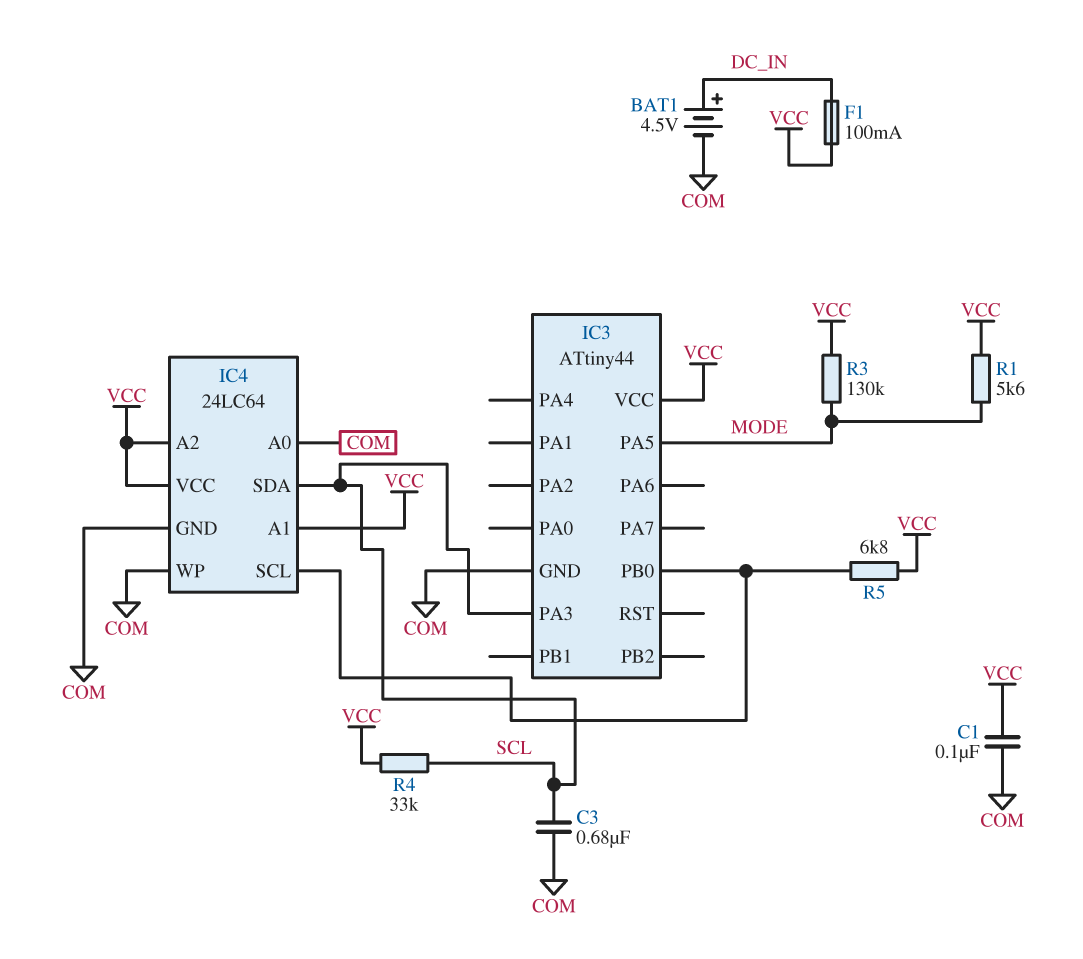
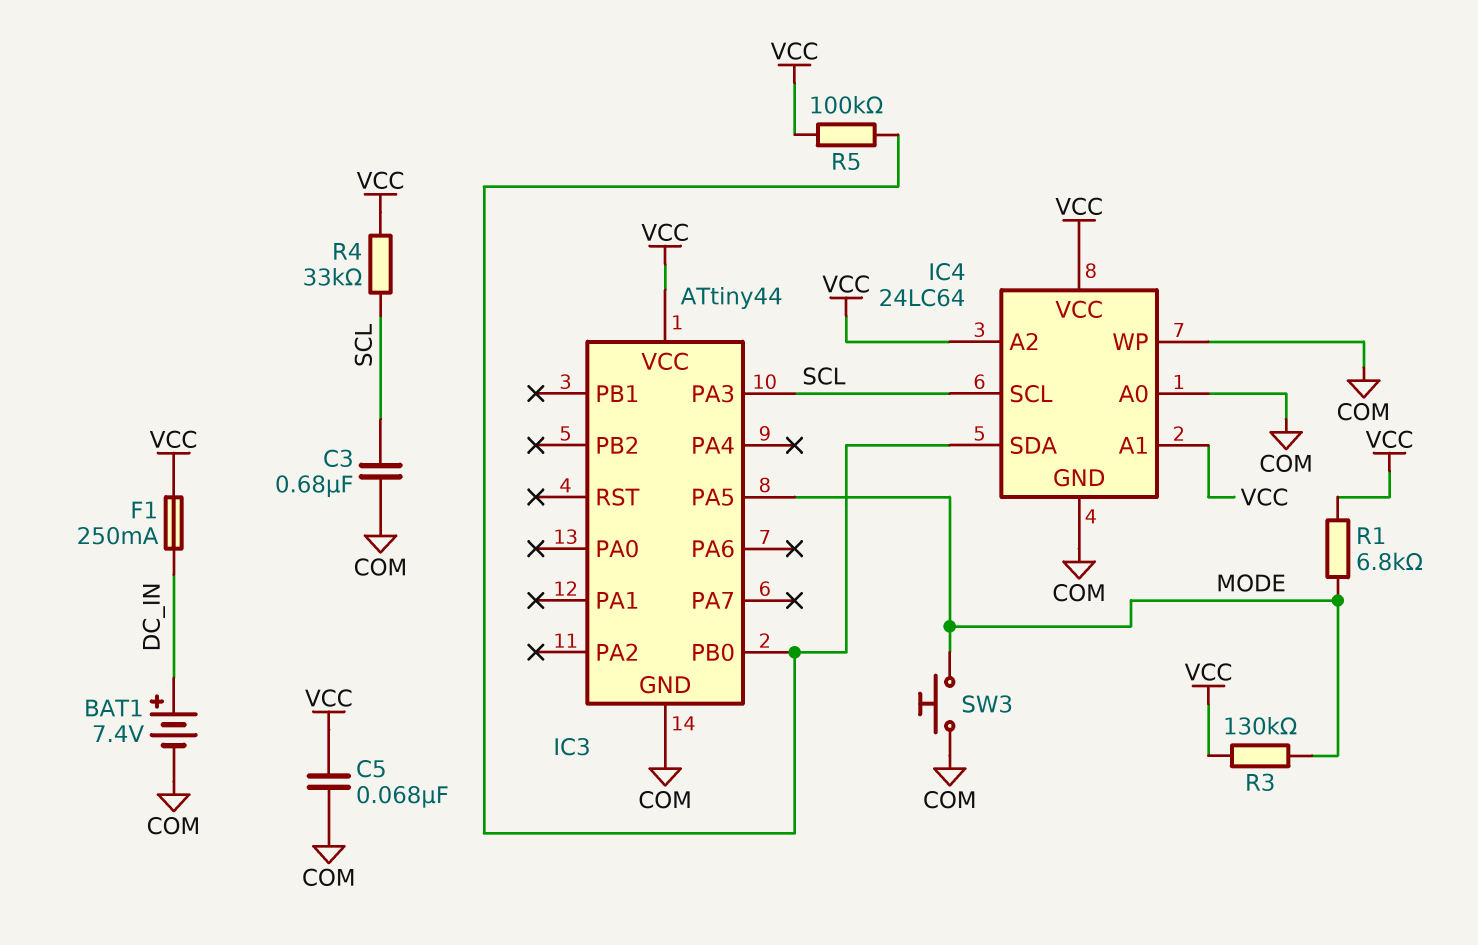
BAT1: 4.5V (plus DC_IN, minus COM) -> 7.4V (plus DC_IN, minus COM)
C1: 100nF (COM, VCC) -> none
C5: none -> 68nF (COM, VCC)
F1: 100mA (DC_IN, VCC) -> 250mA (DC_IN, VCC)
IC4 pin SCL: IC3/PB0 -> SCL
IC4 pin SDA: SCL -> IC3/PB0
R1: 5.6k (MODE, VCC) -> 6.8k (MODE, VCC)
R5: 6.8k (IC3/PB0, VCC) -> 100k (IC3/PB0, VCC)
SW3: none -> button (COM, MODE)

